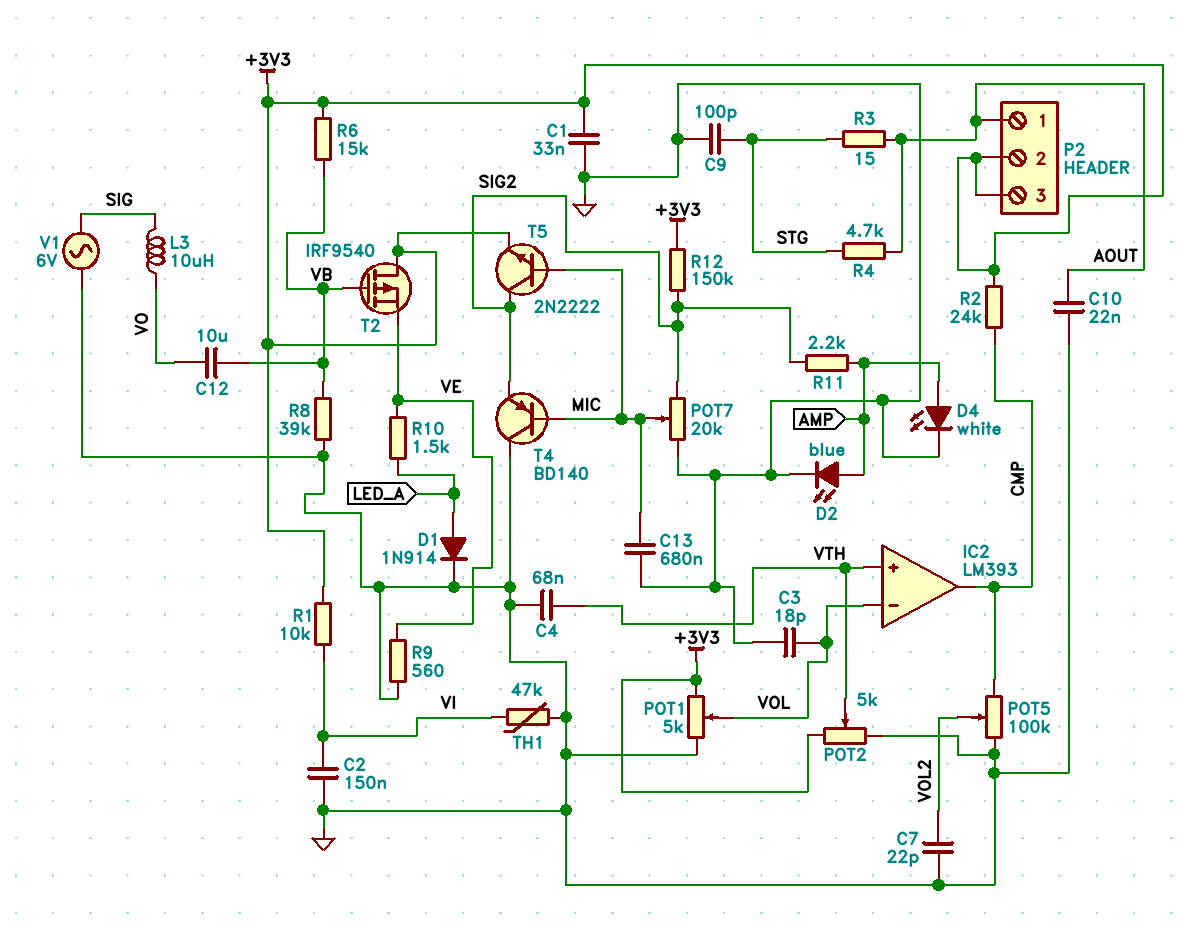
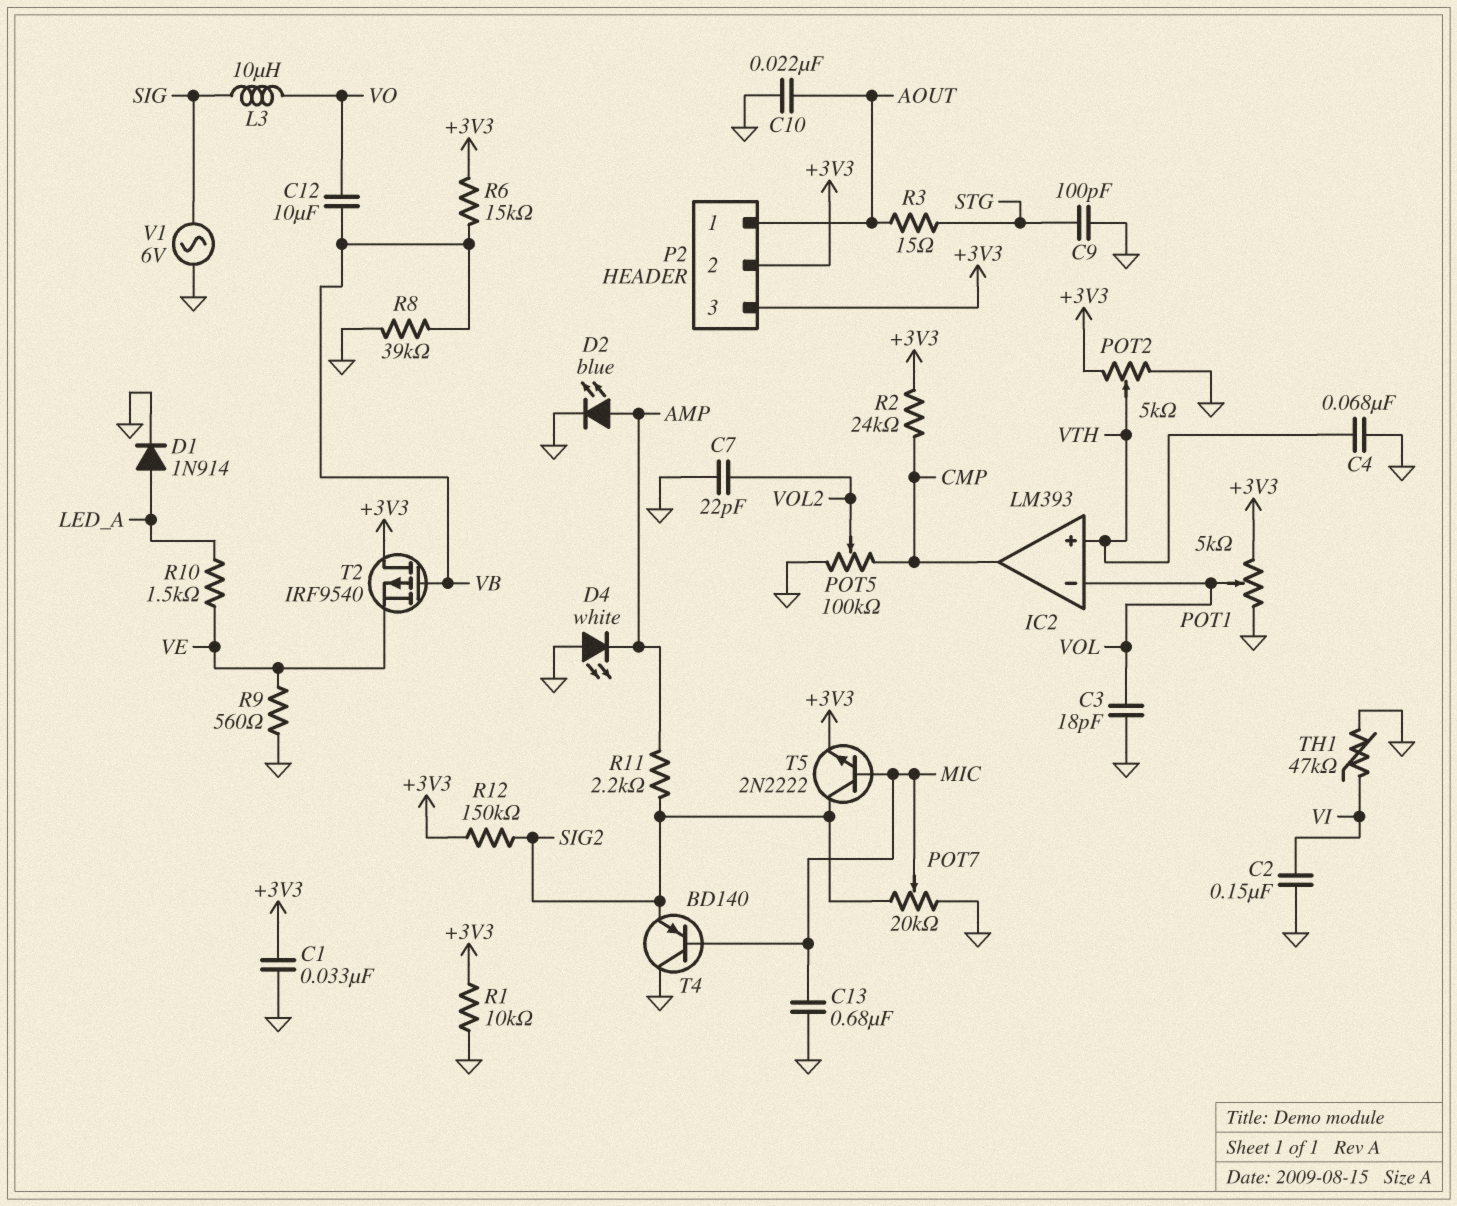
D4: LED white (A AMP, K GND) -> LED white (A GND, K AMP)
R1: 10k (+3V3, VI) -> 10k (+3V3, GND)
R4: 4.7k (AOUT, STG) -> none

